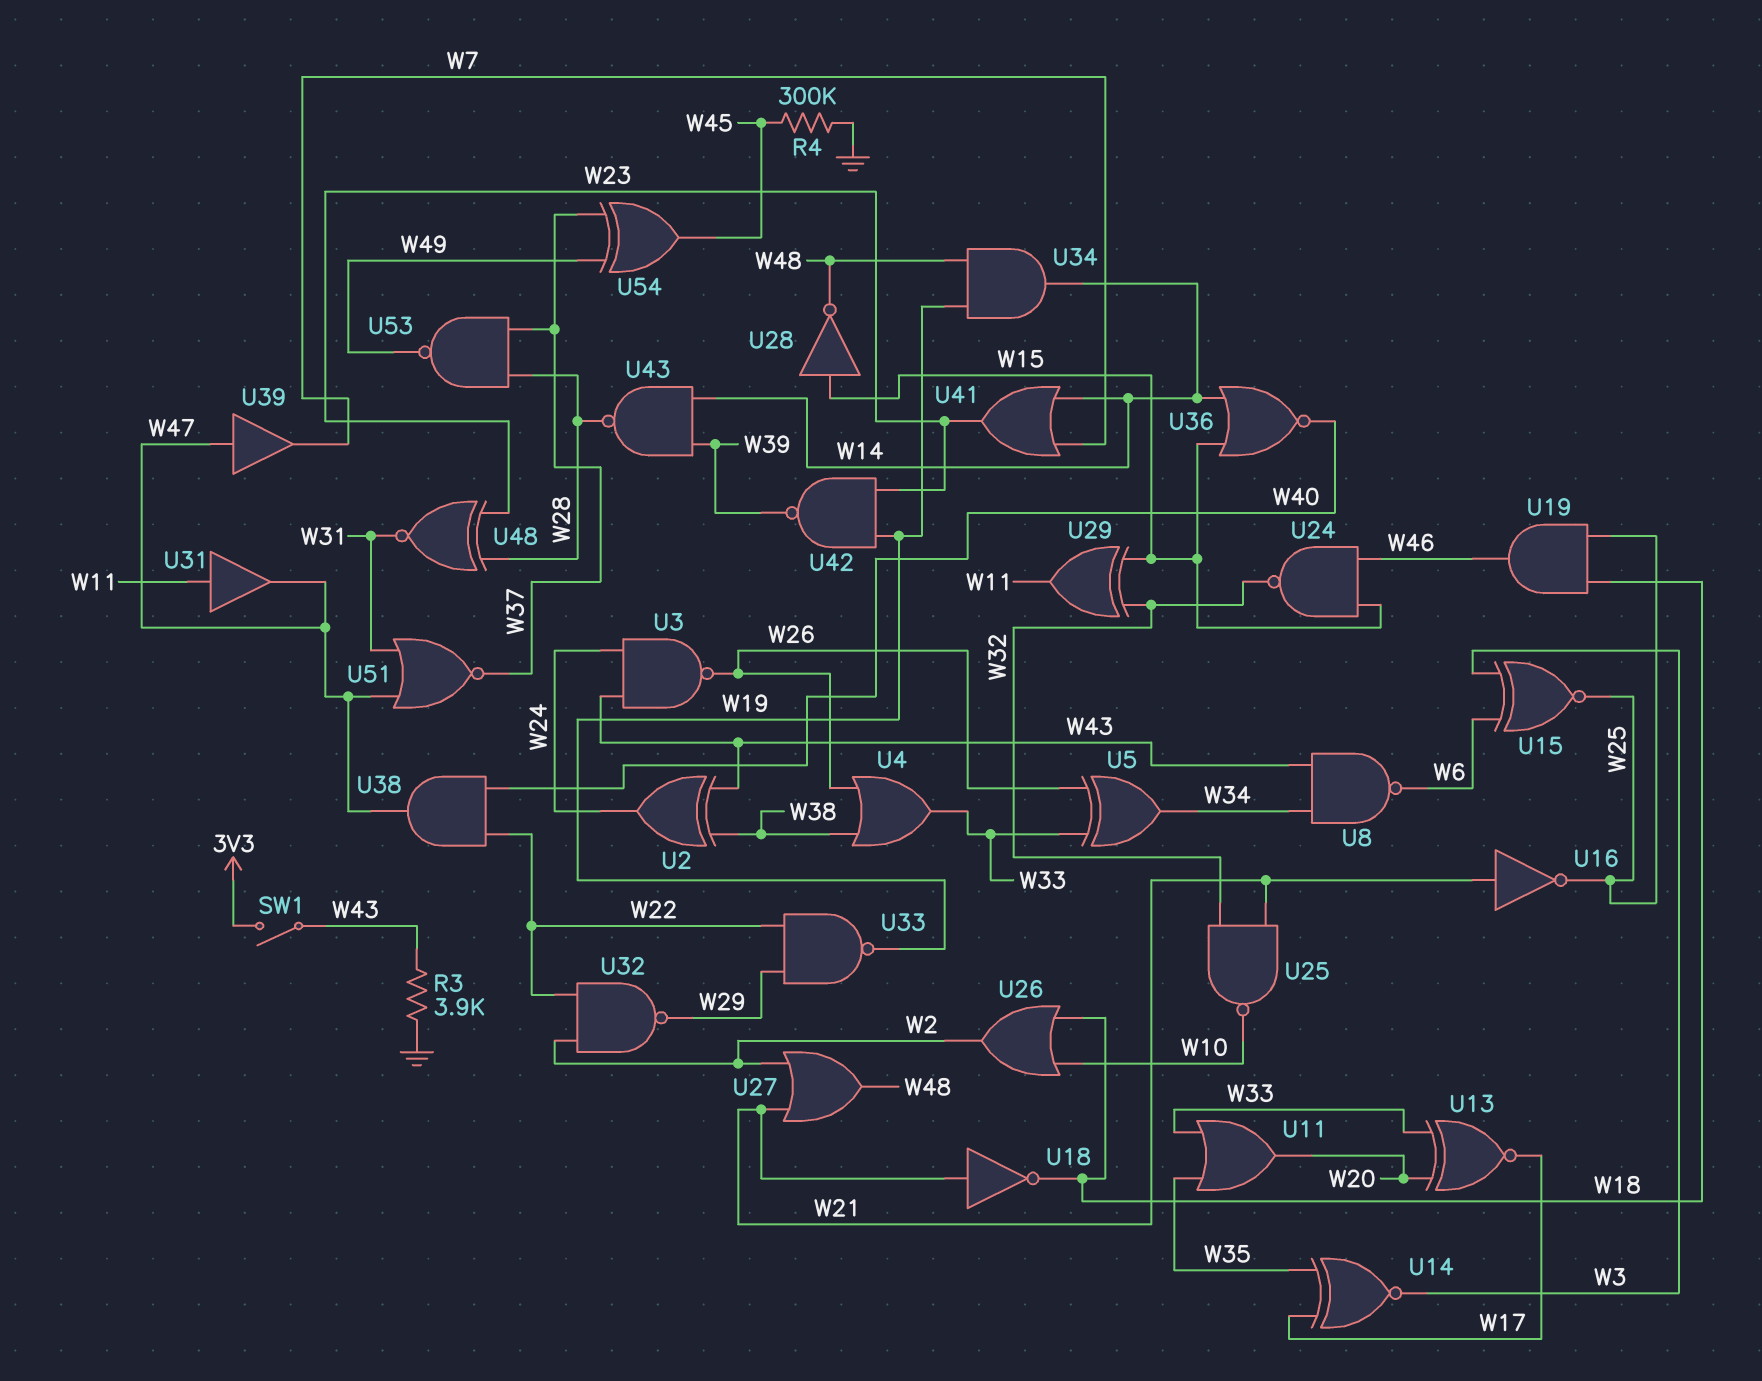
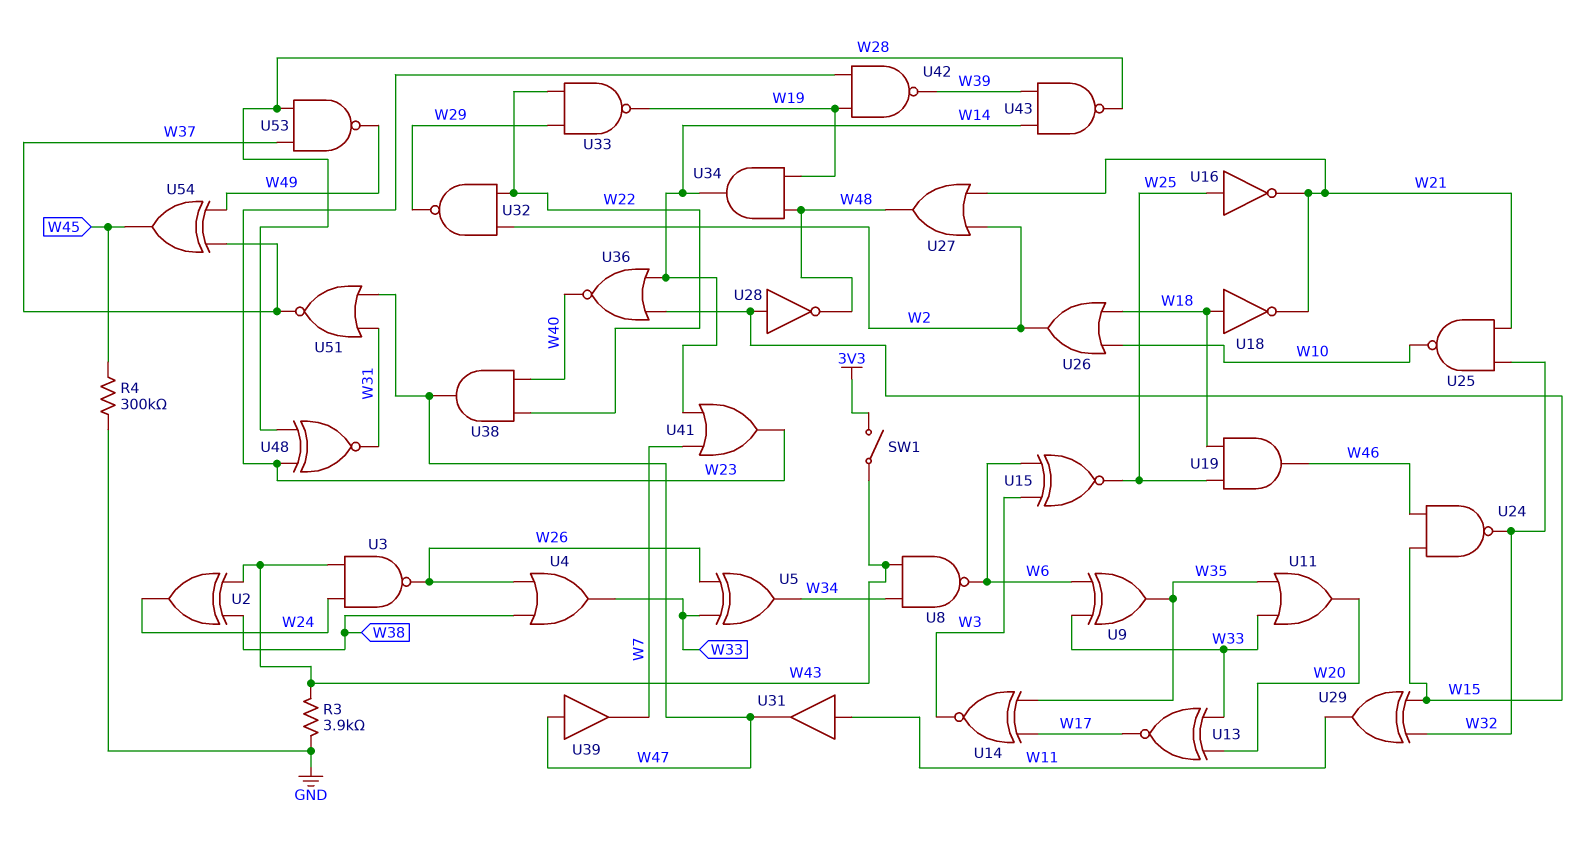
U9: none -> XOR (in W6, in W33, out W35)
U16: NOT (in W21, out W25) -> NOT (in W25, out W21)
U18: NOT (in W21, out W18) -> NOT (in W18, out W21)

